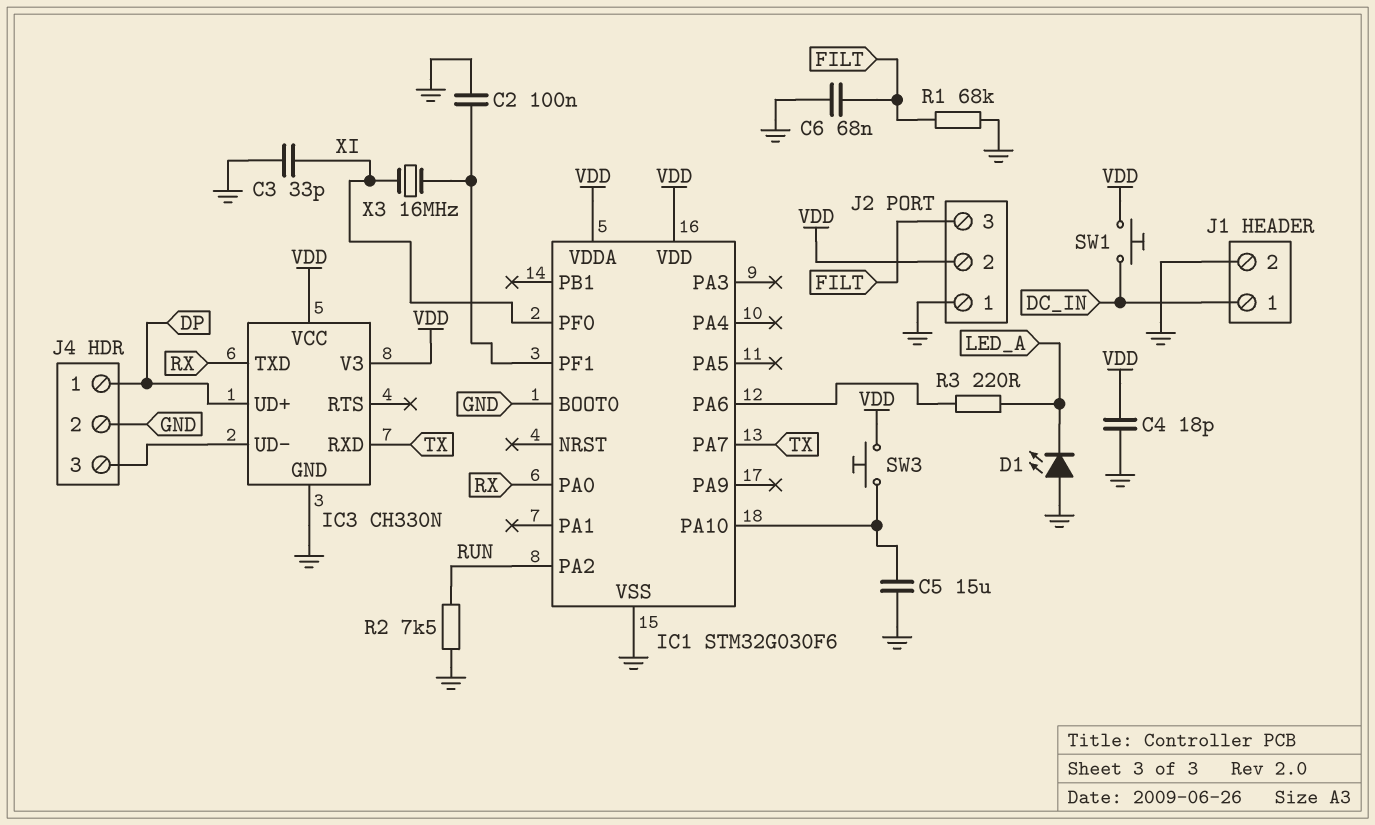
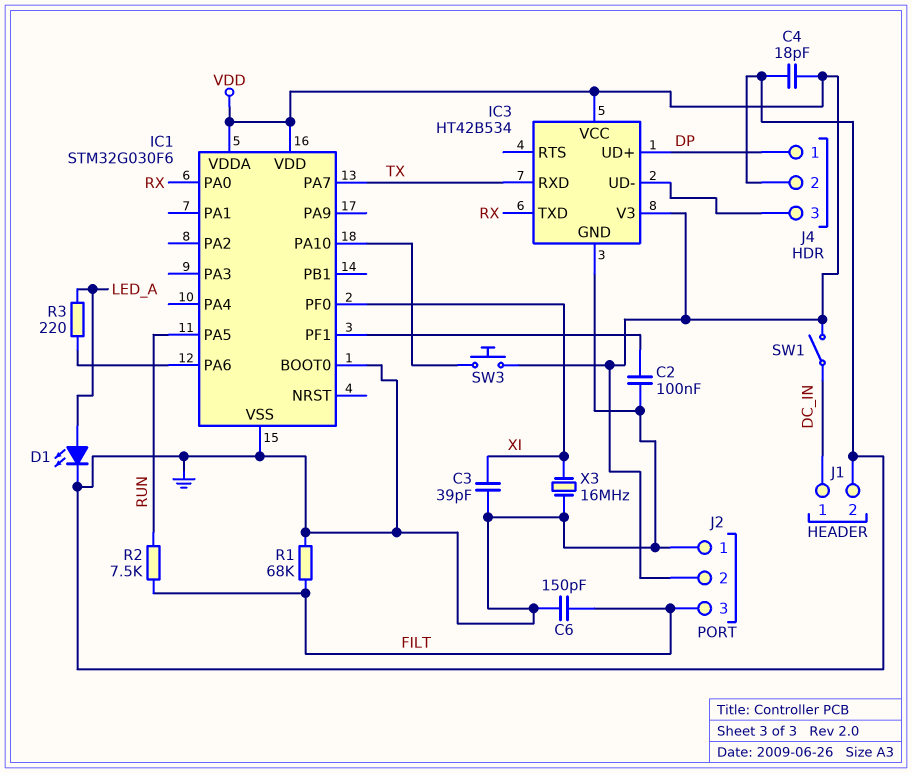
C3: 33pF (GND, XI) -> 39pF (GND, XI)
C5: 15uF (GND, IC1/PA10) -> none
C6: 68nF (FILT, GND) -> 150pF (FILT, GND)
D1: LED (A GND, K LED_A) -> LED (A LED_A, K GND)
IC1 pin PA2: RUN -> none
IC1 pin PA5: none -> RUN
IC3: CH330N -> HT42B534
R2: 7.5k (GND, RUN) -> 7.5k (FILT, RUN)
SW1: button (DC_IN, VDD) -> switch (DC_IN, VDD)
X3: 16MHz (IC1/PF1, XI) -> 16MHz (GND, XI)

